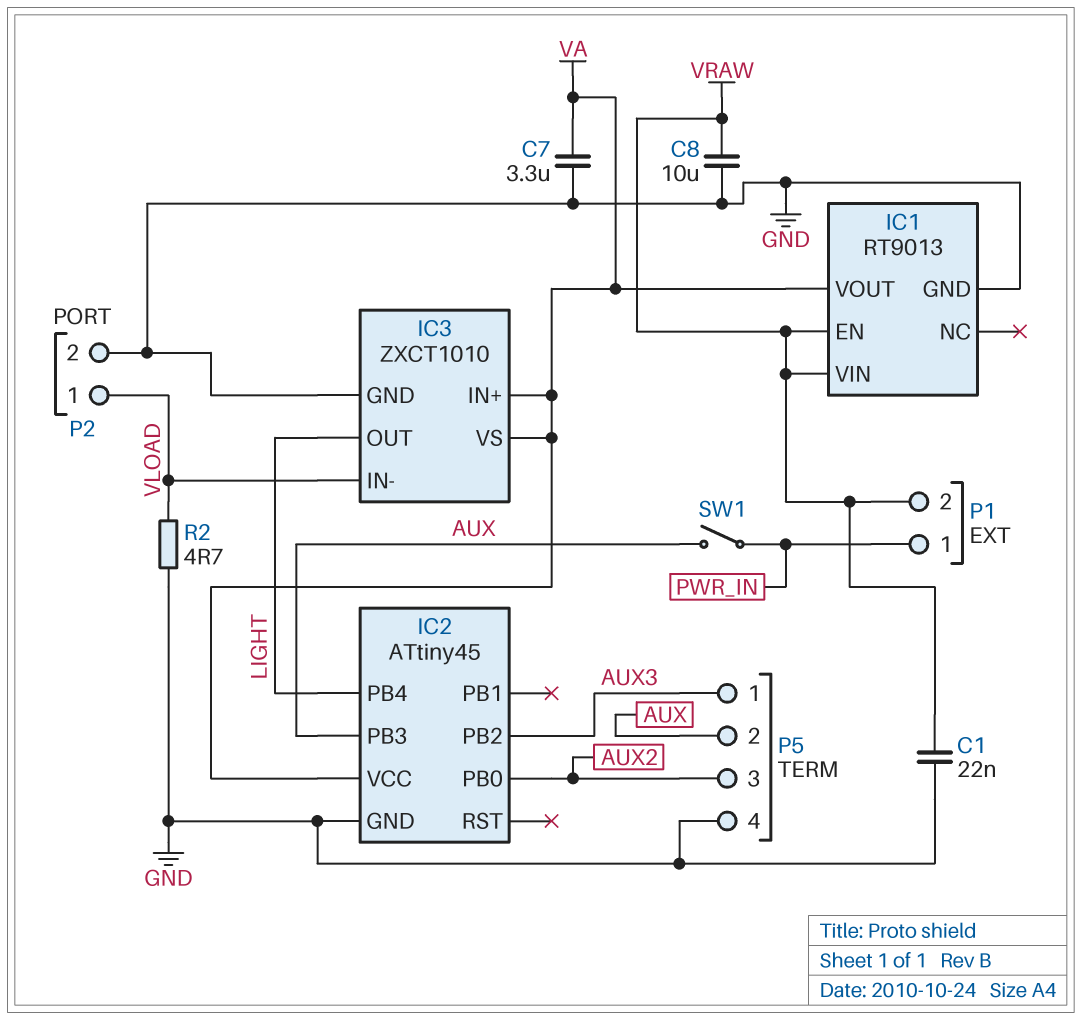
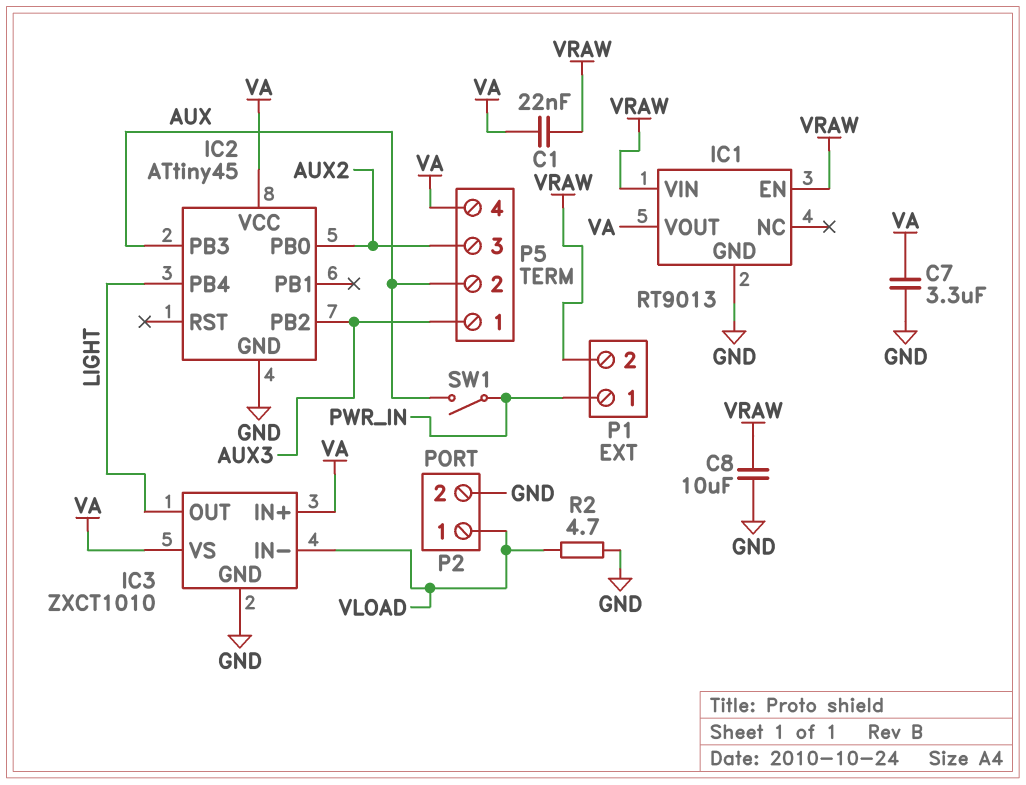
C1: 22nF (GND, VRAW) -> 22nF (VA, VRAW)
P5 pin 4: GND -> VA

